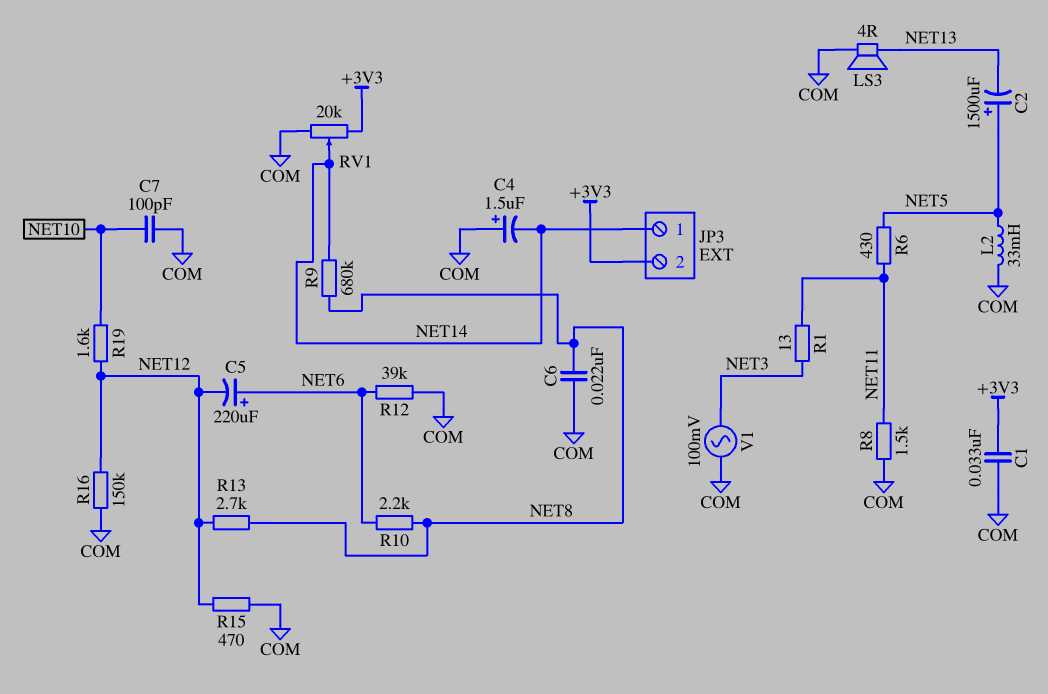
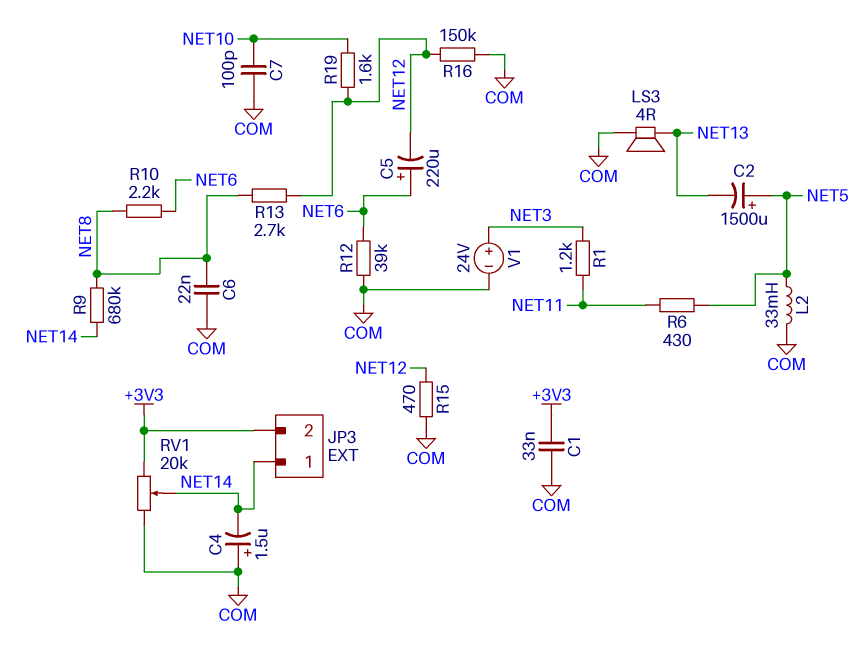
R1: 13 (NET3, NET11) -> 1.2k (NET3, NET11)
R8: 1.5k (COM, NET11) -> none
V1: AC 100mV (COM, NET3) -> 24V (plus NET3, minus COM)

